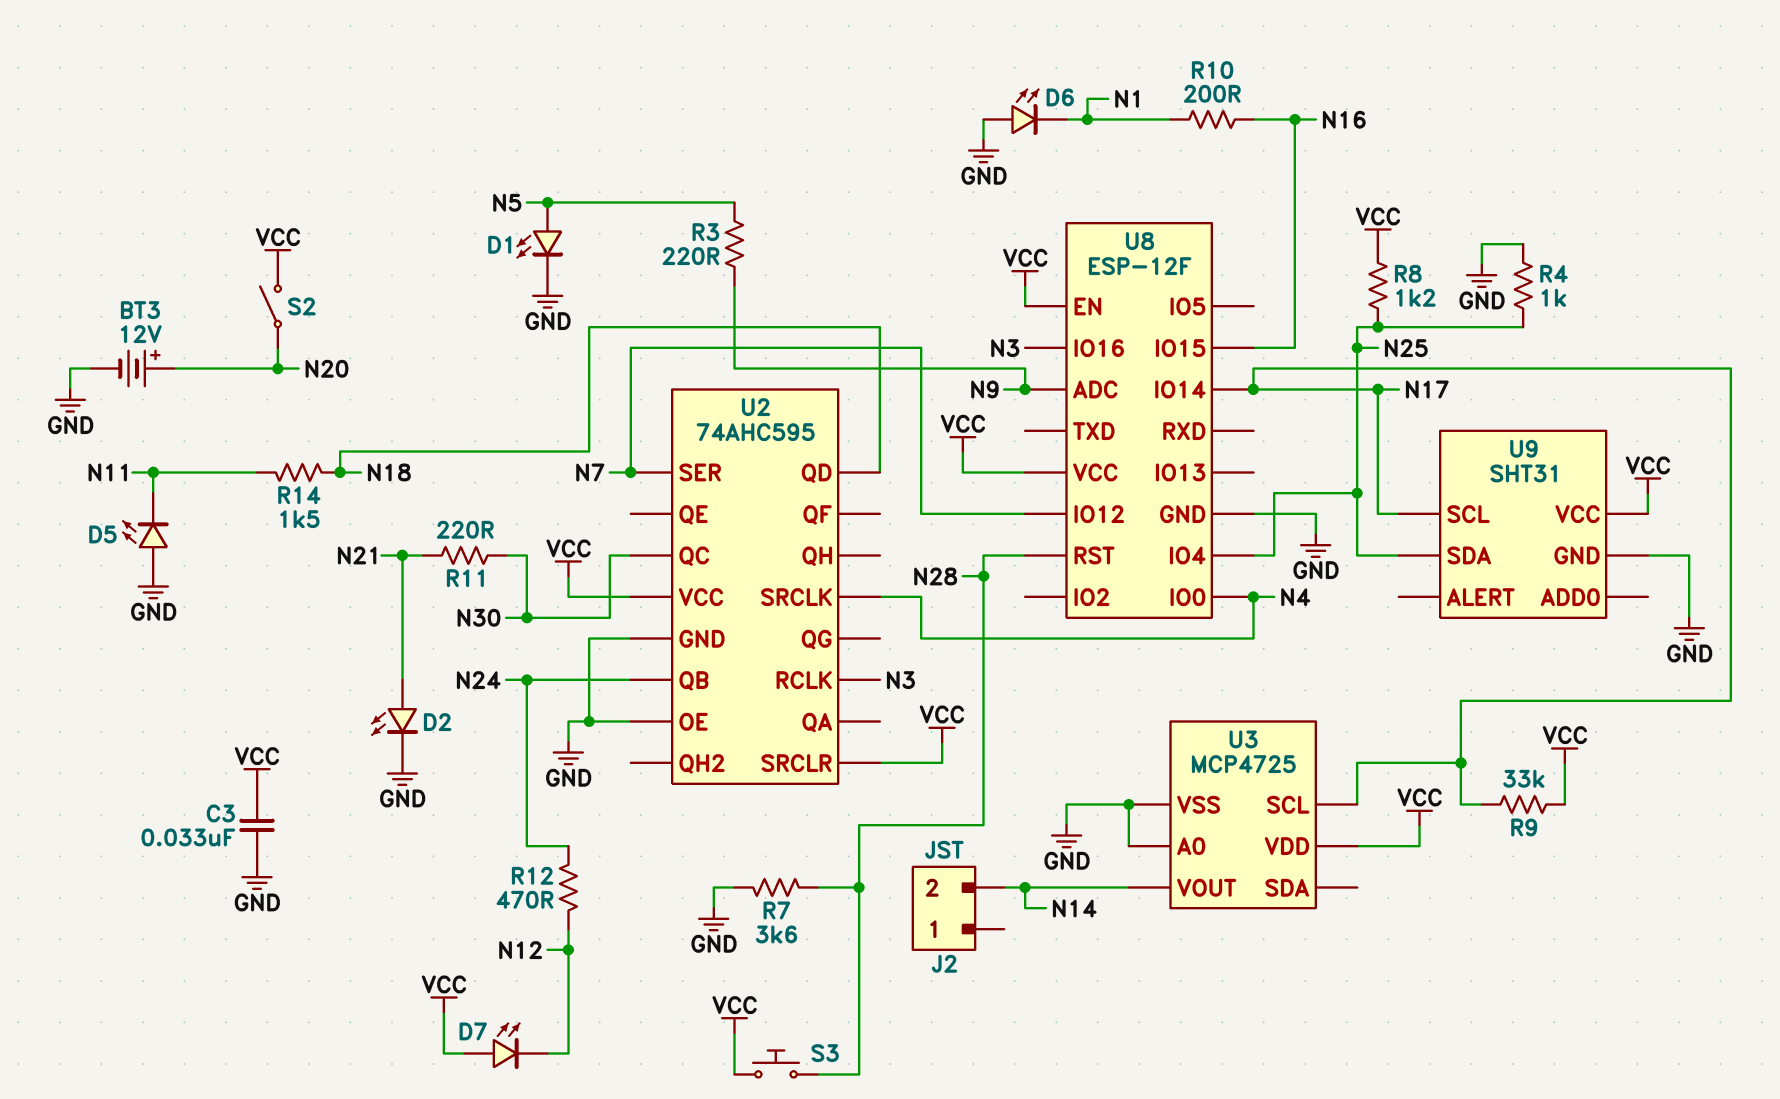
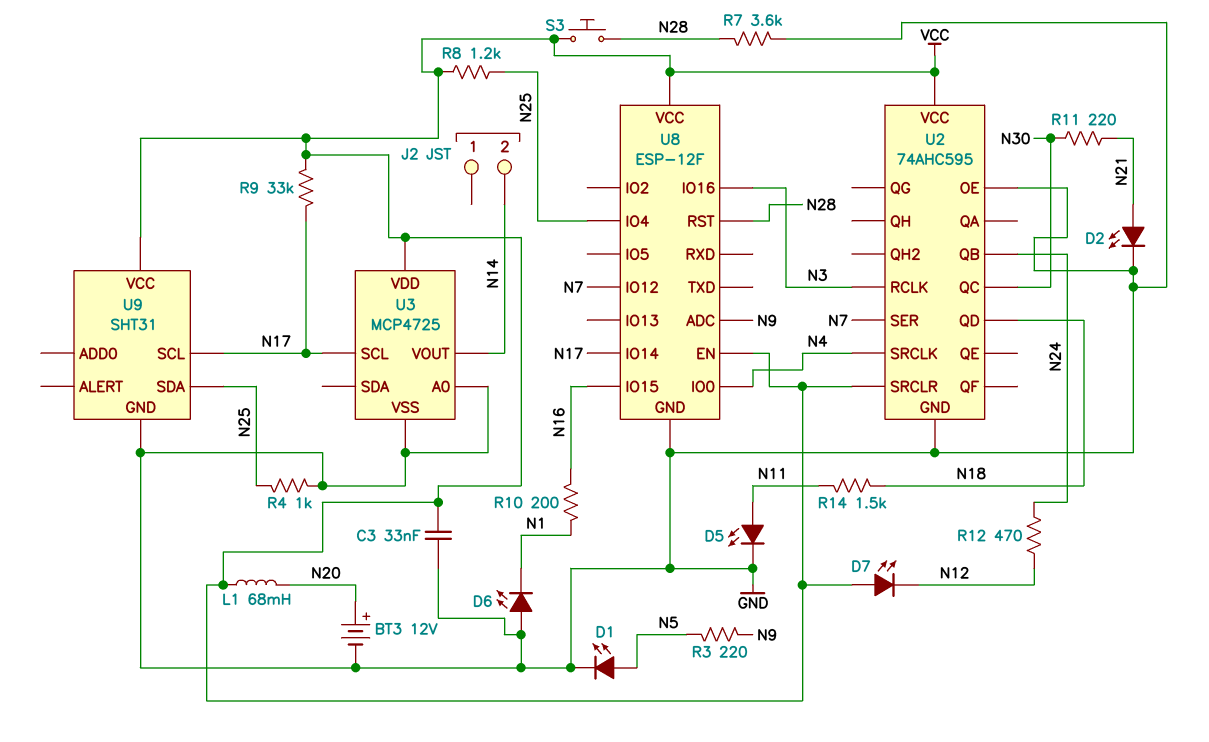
D5: LED (A GND, K N11) -> LED (A N11, K GND)
L1: none -> 68mH (N20, VCC)
S2: switch (N20, VCC) -> none

